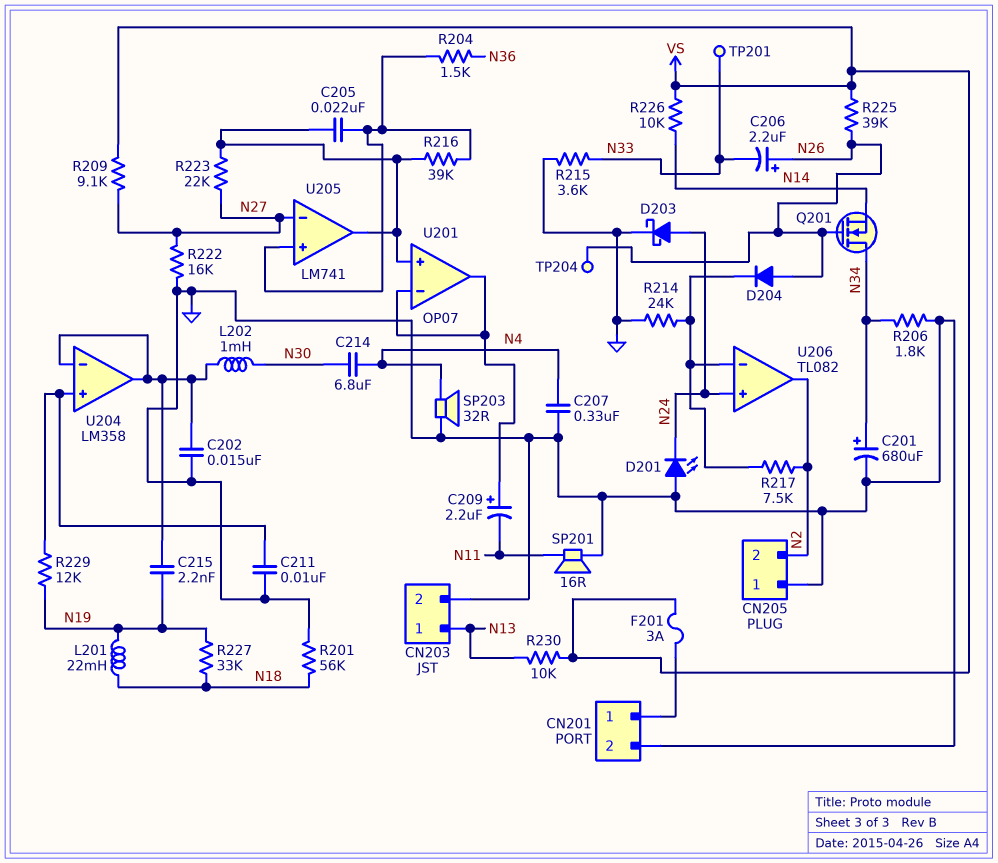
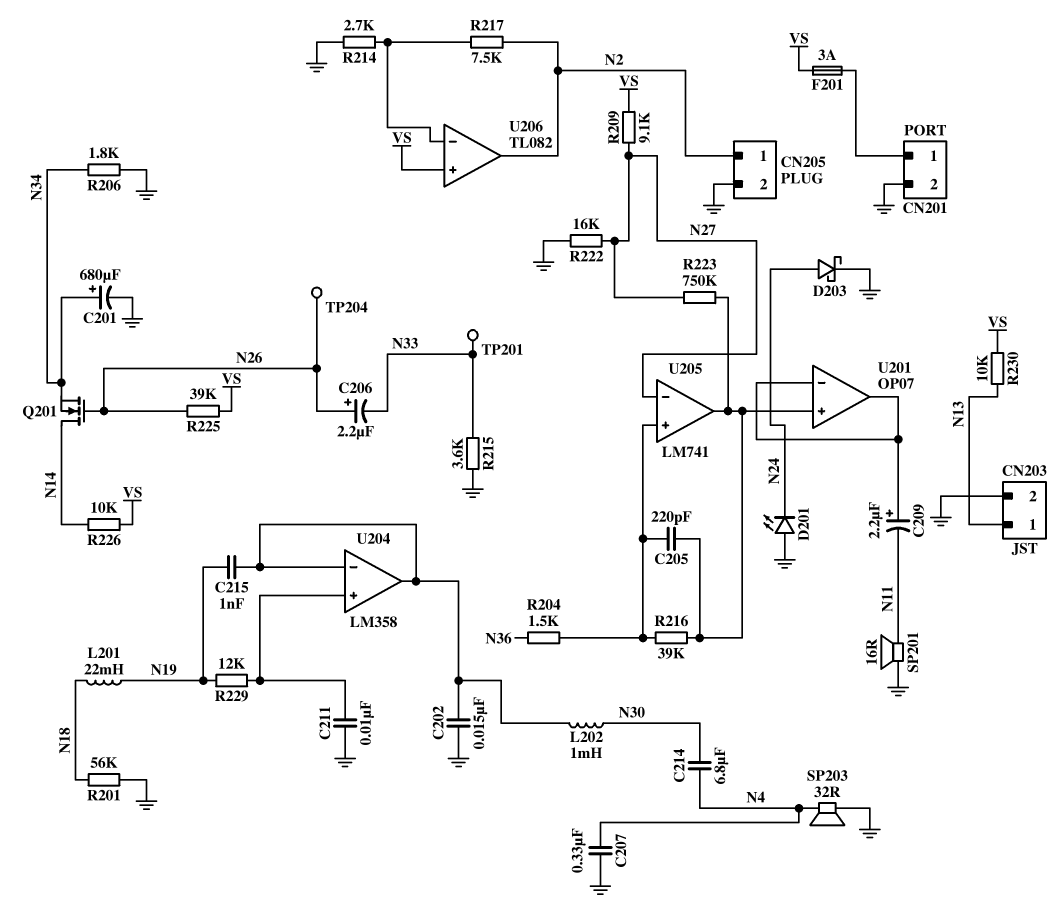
C205: 22nF (U201/in+, U205/in+) -> 220pF (U201/in+, U205/in+)
C215: 2.2nF (N19, U204/in-) -> 1nF (N19, U204/in-)
CN205 pin 1: GND -> N2
CN205 pin 2: N2 -> GND
D204: diode (A N26, K U206/in-) -> none
Q201: NMOS (G N26, D N34, S N14) -> NMOS (G N26, D N14, S N34)
R214: 24k (GND, U206/in-) -> 2.7k (GND, U206/in-)
R223: 22k (N27, U201/in+) -> 750k (N27, U201/in+)
R227: 33k (N18, N19) -> none
U206 pin in+: N24 -> VS

